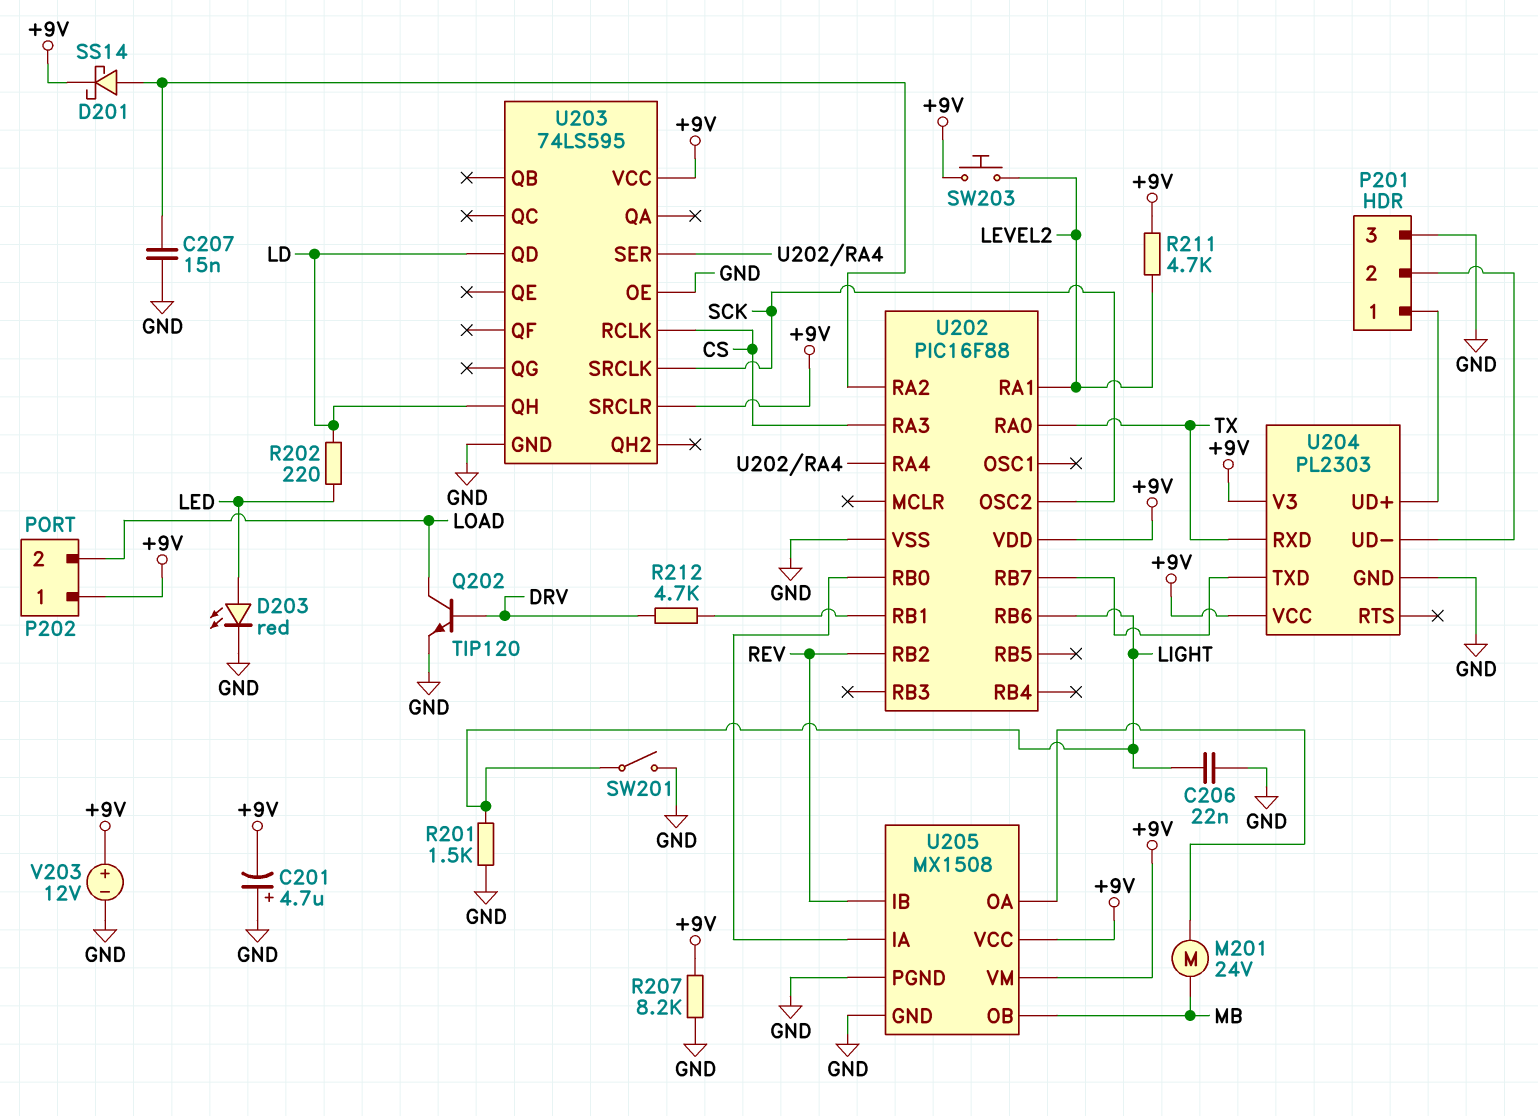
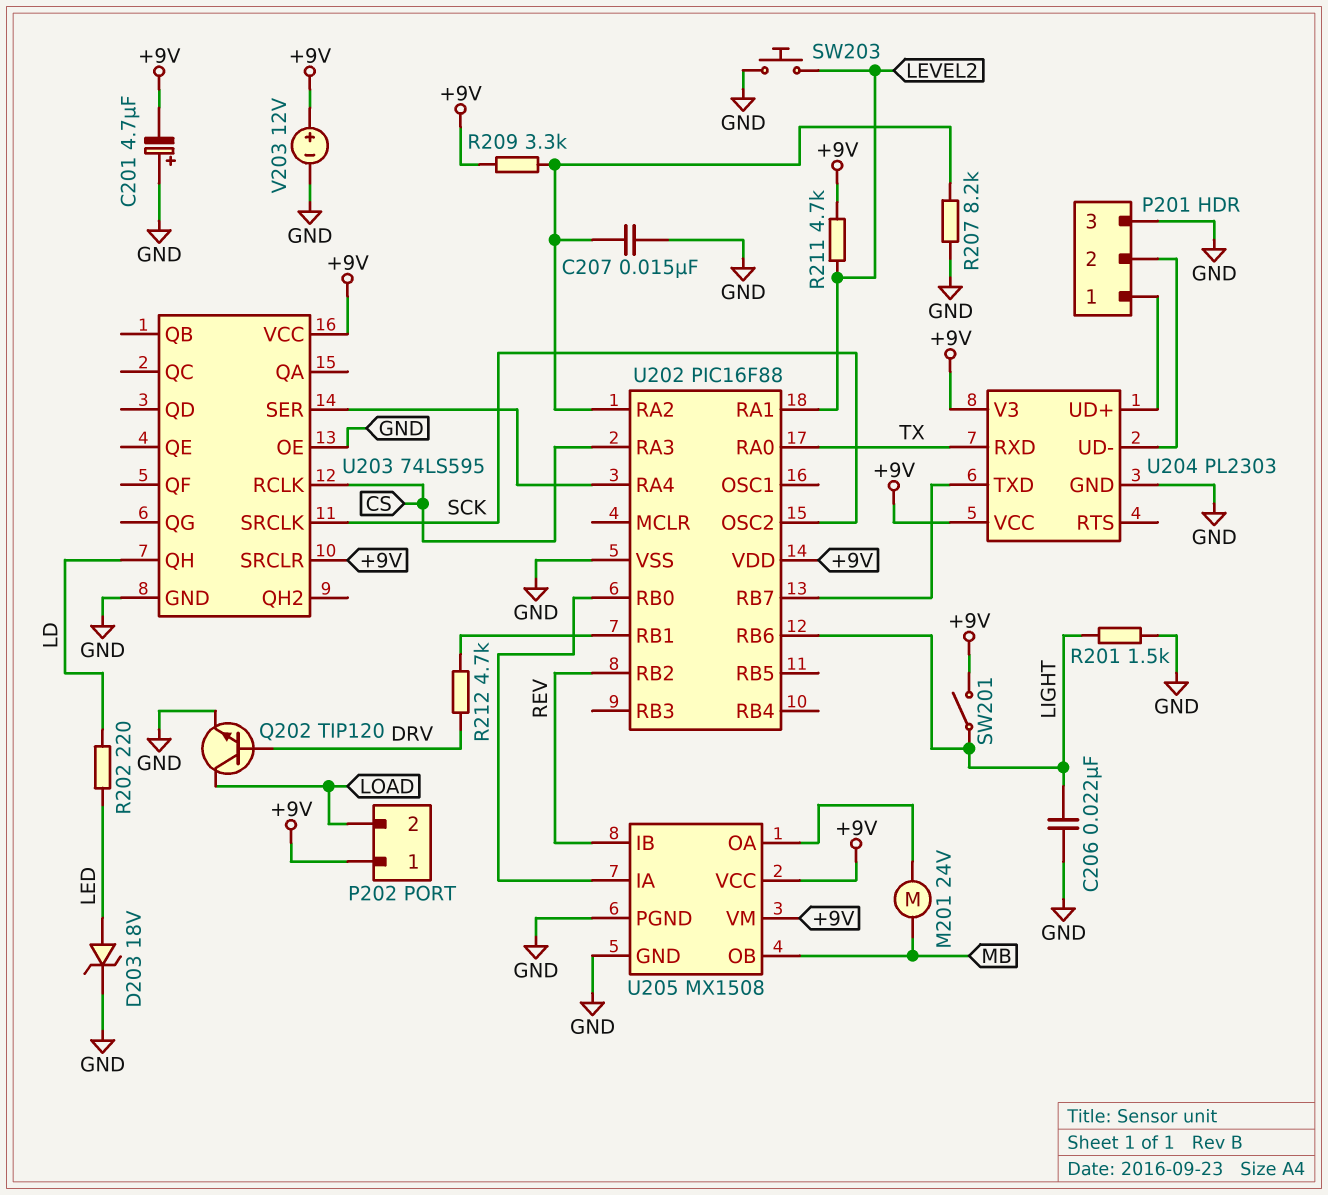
D201: schottky SS14 (A U202/RA2, K +9V) -> none
D203: LED red (A LED, K GND) -> zener 18V (A LED, K GND)
R207: 8.2k (+9V, GND) -> 8.2k (GND, U202/RA2)
R209: none -> 3.3k (+9V, U202/RA2)
SW201: switch (GND, LIGHT) -> switch (+9V, LIGHT)
SW203: button (+9V, LEVEL2) -> button (GND, LEVEL2)
U203 pin QD: LD -> none

